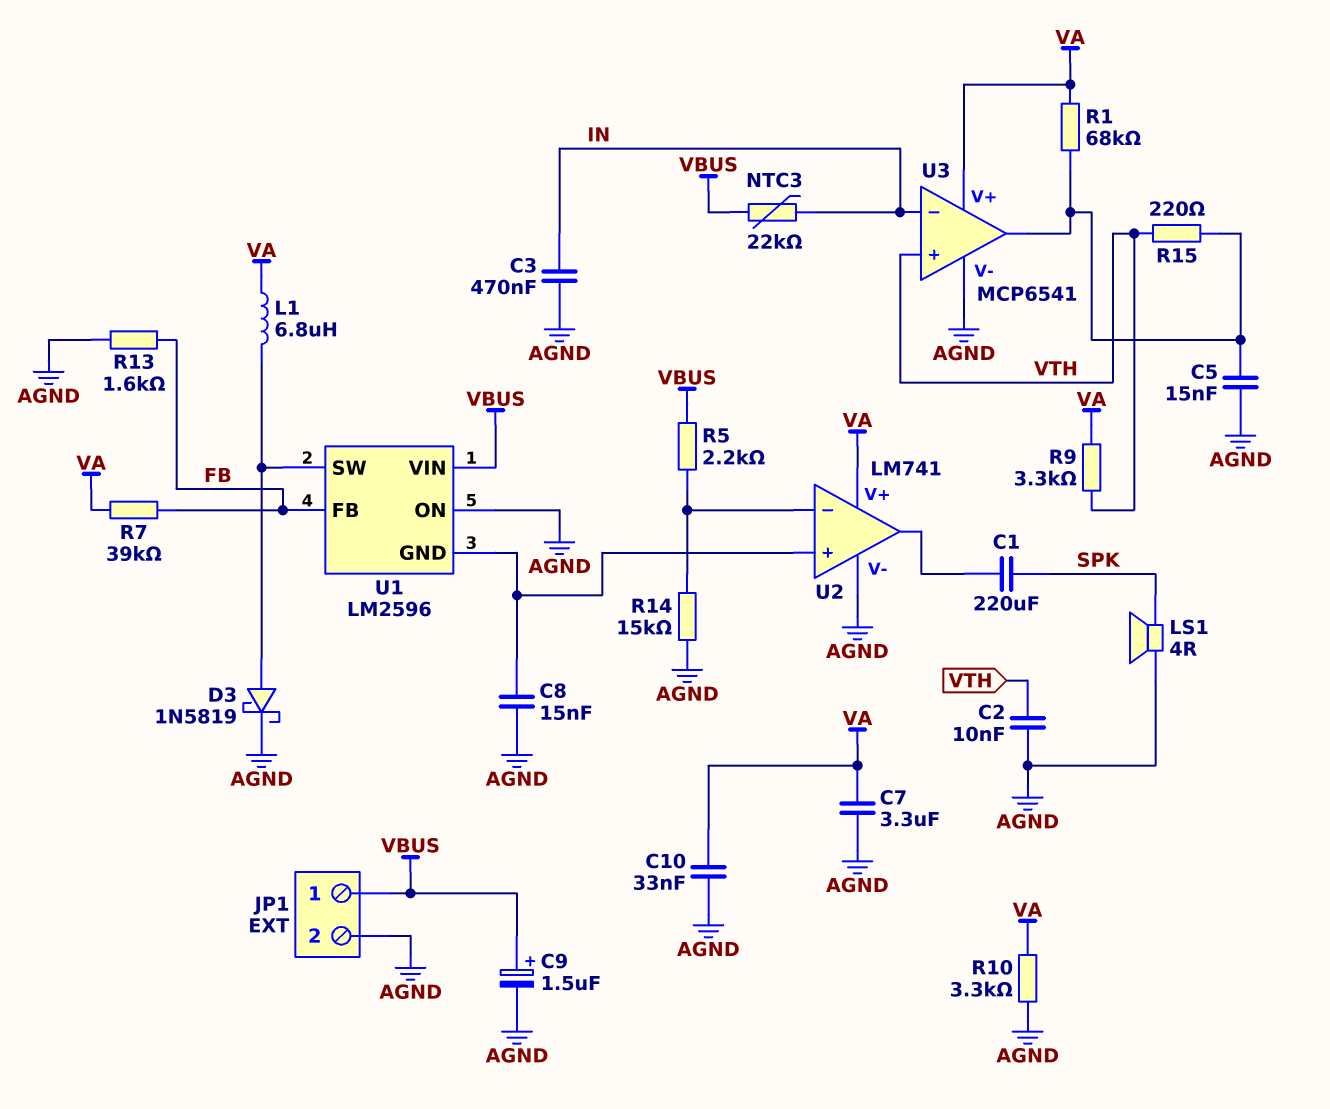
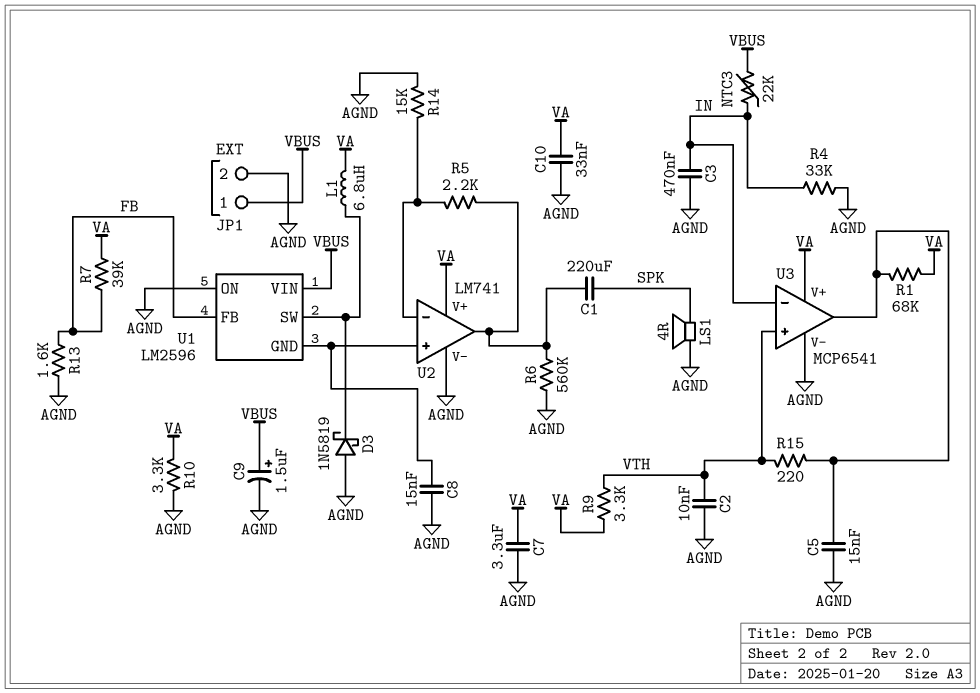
D3: schottky 1N5819 (A U1/SW, K AGND) -> schottky 1N5819 (A AGND, K U1/SW)
R4: none -> 33k (AGND, IN)
R5: 2.2k (U2/in-, VBUS) -> 2.2k (U2/in-, U2/out)
R6: none -> 560k (AGND, U2/out)

